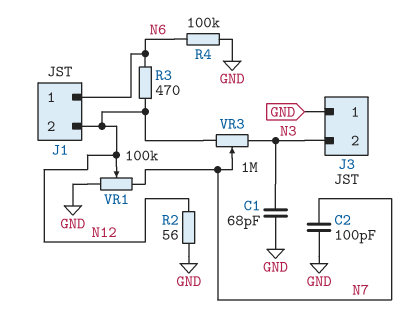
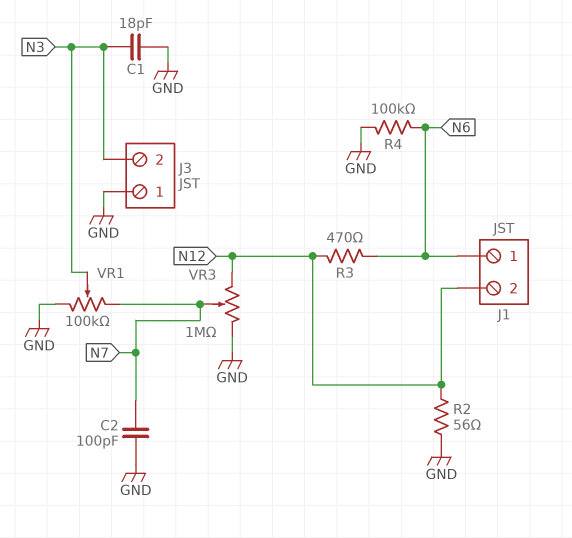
C1: 68pF (GND, N3) -> 18pF (GND, N3)
VR1: 100k (GND, N7, wiper N12) -> 100k (GND, N7, wiper N3)
VR3: 1M (N3, N12, wiper N7) -> 1M (GND, N12, wiper N7)

